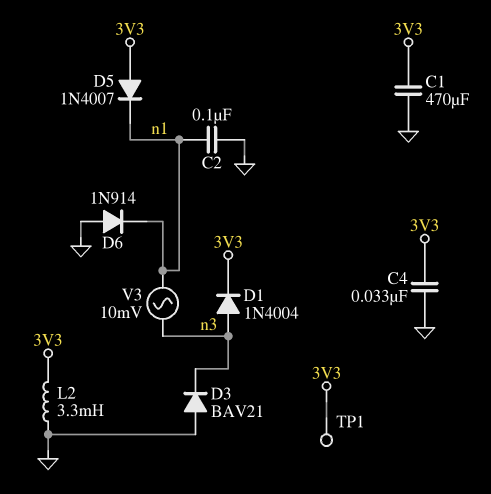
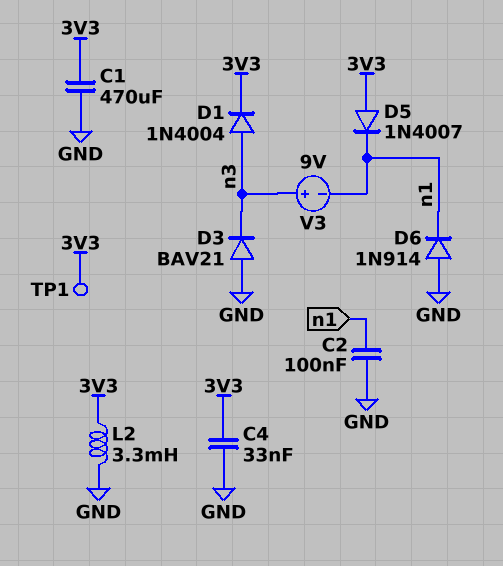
V3: AC 10mV (n1, n3) -> 9V (plus n3, minus n1)

